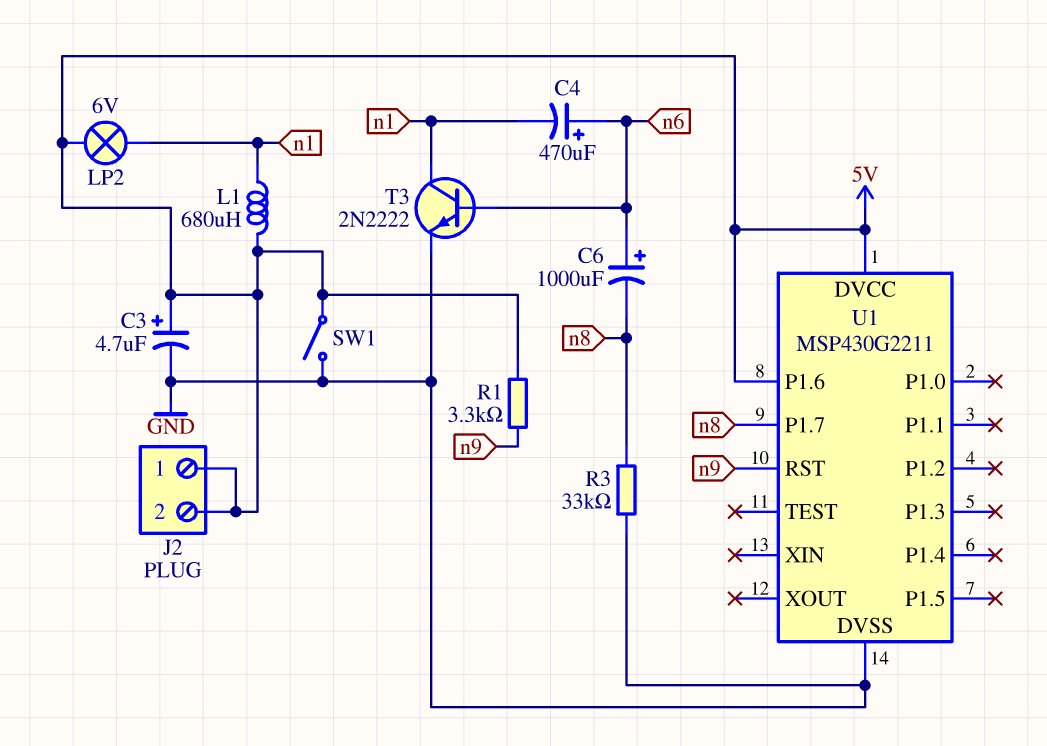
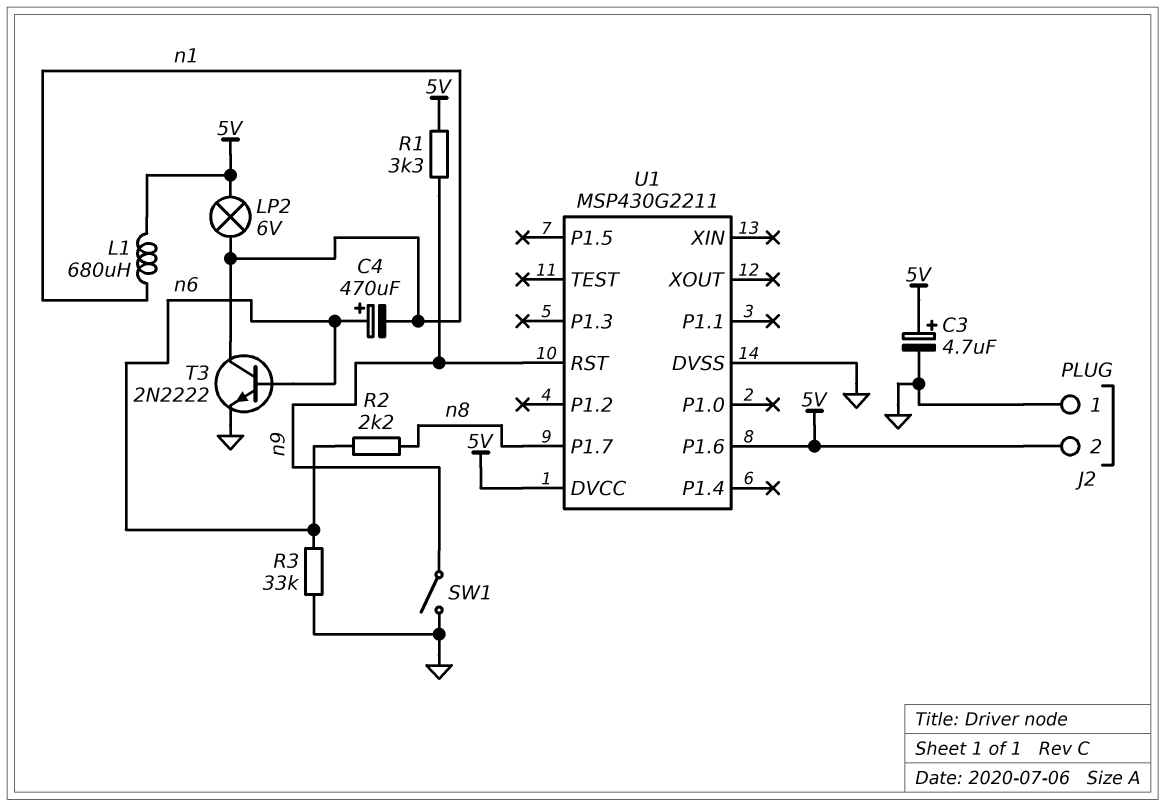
C6: 1000uF (plus n6, minus n8) -> none
J2 pin 1: 5V -> GND
R2: none -> 2.2k (n6, n8)
R3: 33k (GND, n8) -> 33k (GND, n6)
SW1: switch (5V, GND) -> switch (GND, n9)

